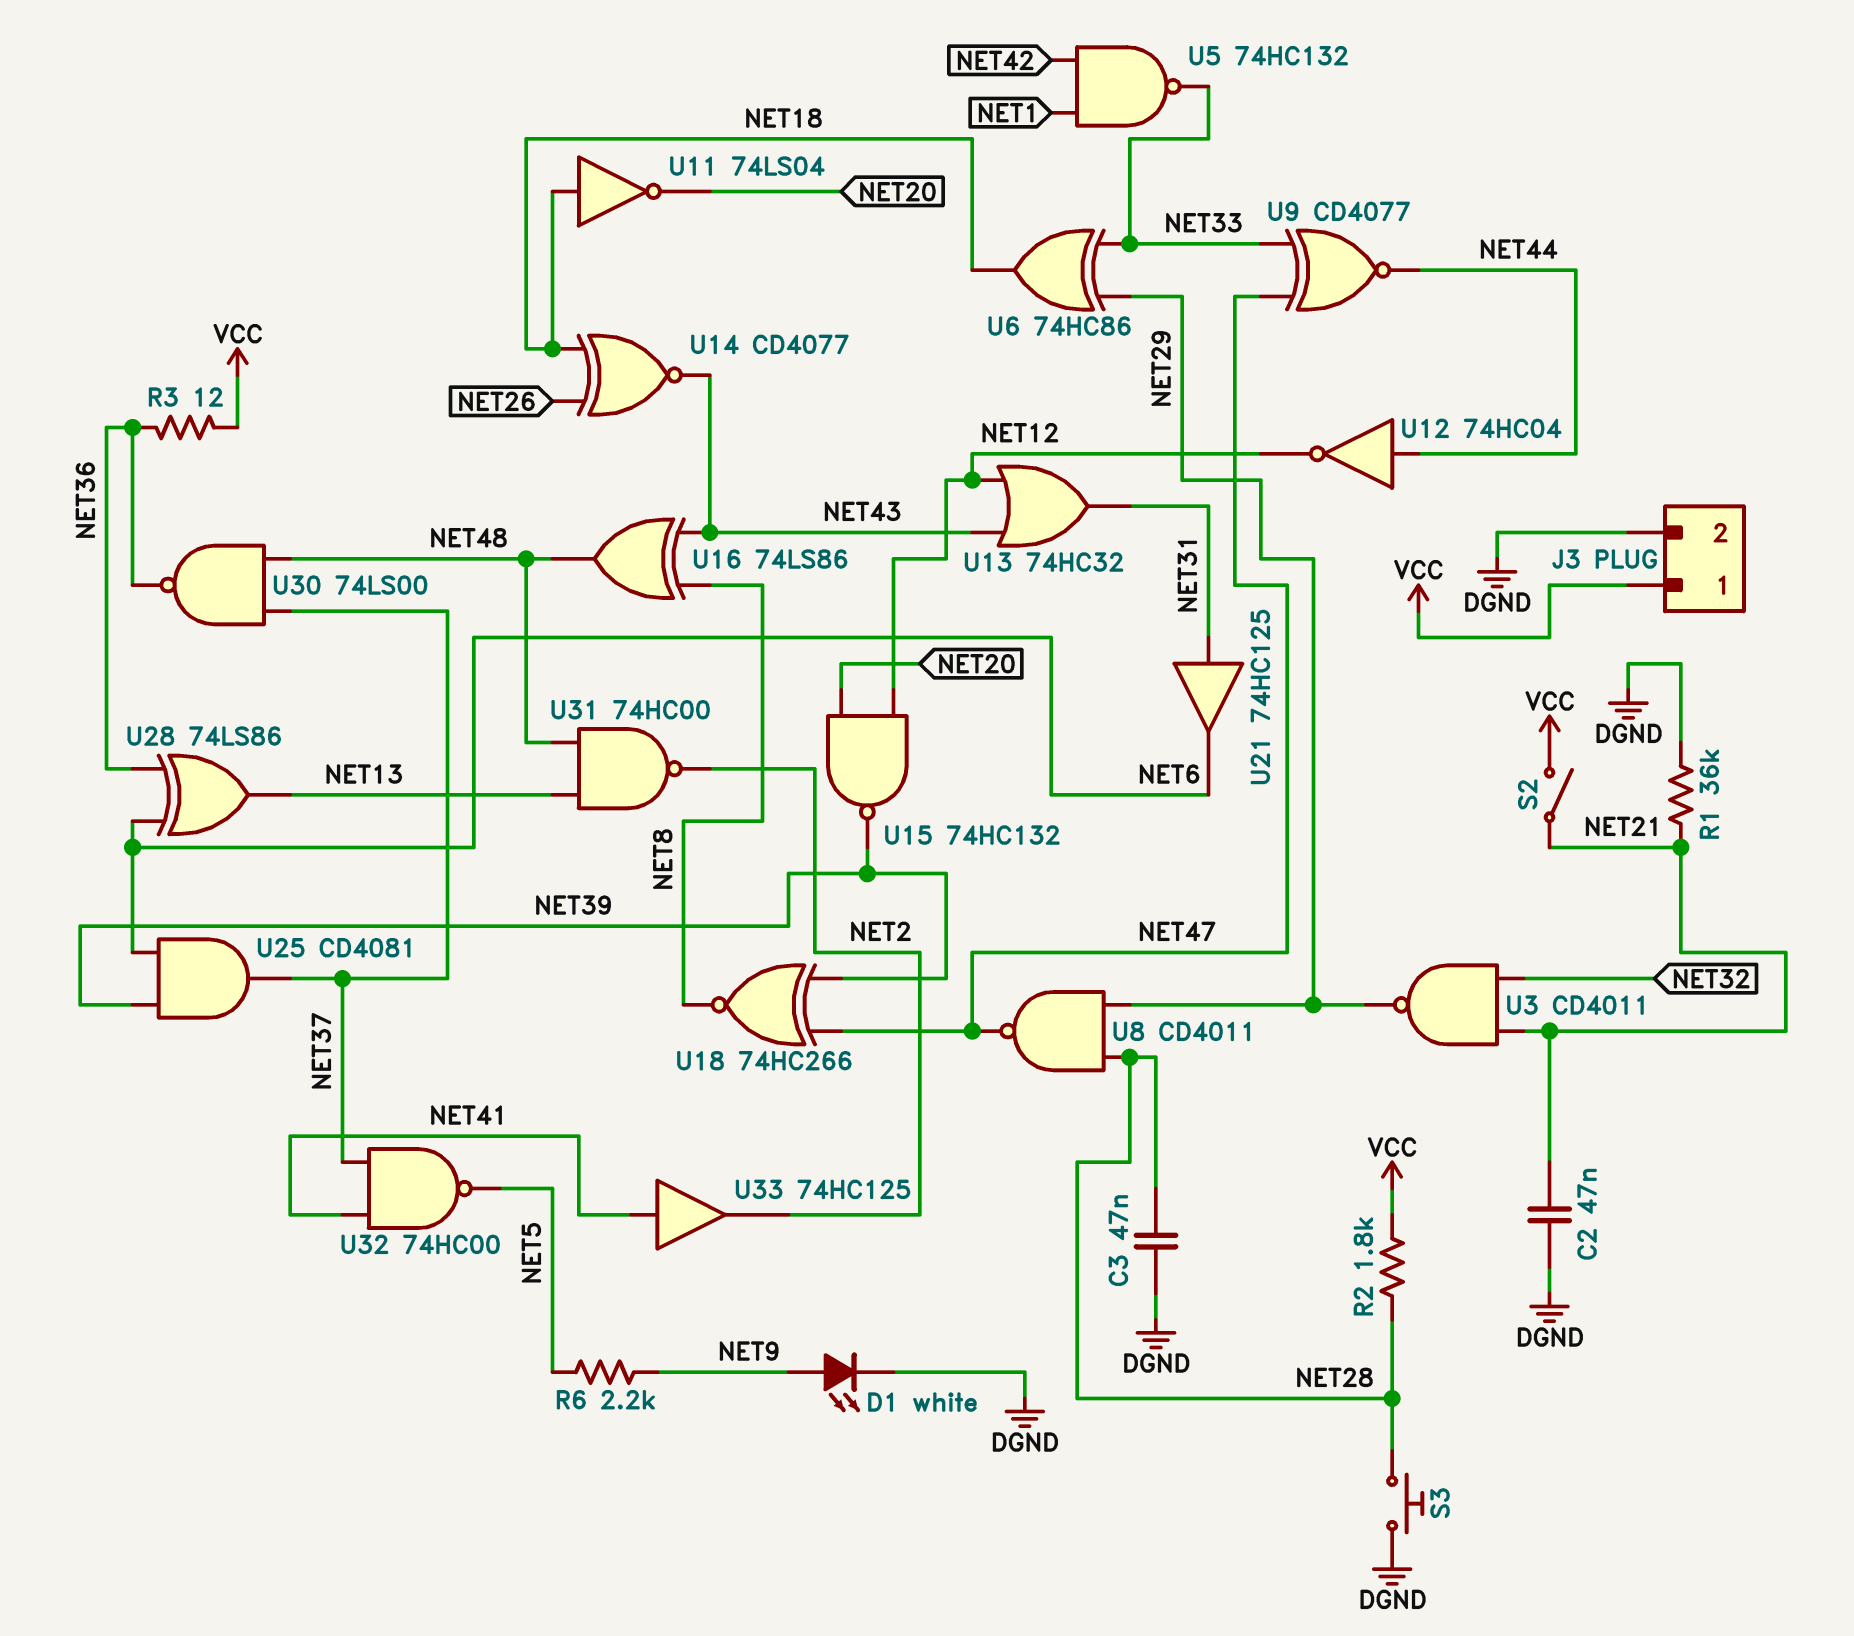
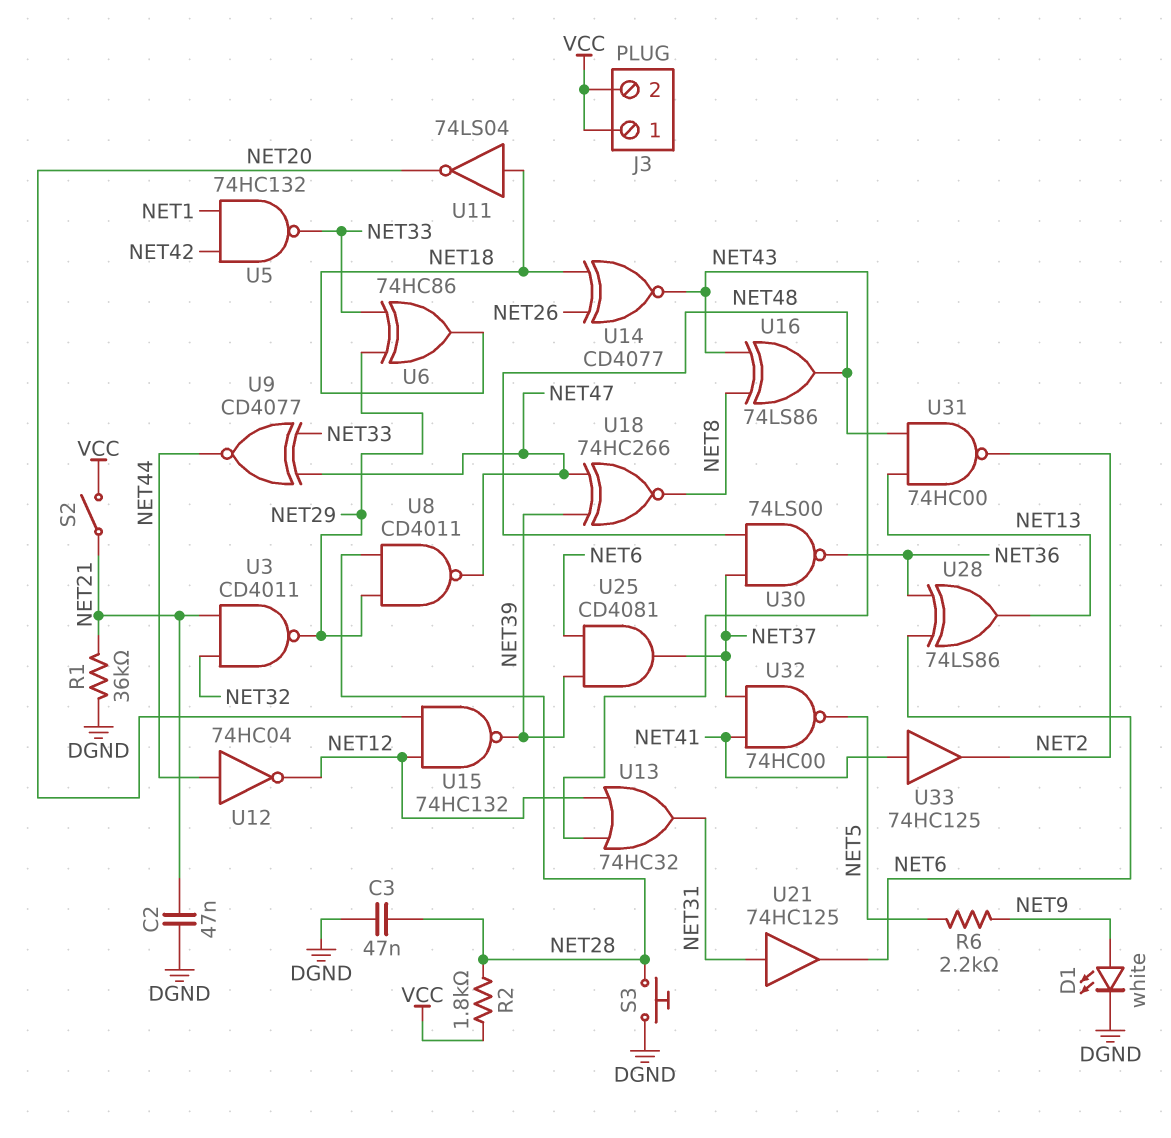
J3 pin 2: DGND -> VCC
R3: 12 (NET36, VCC) -> none

